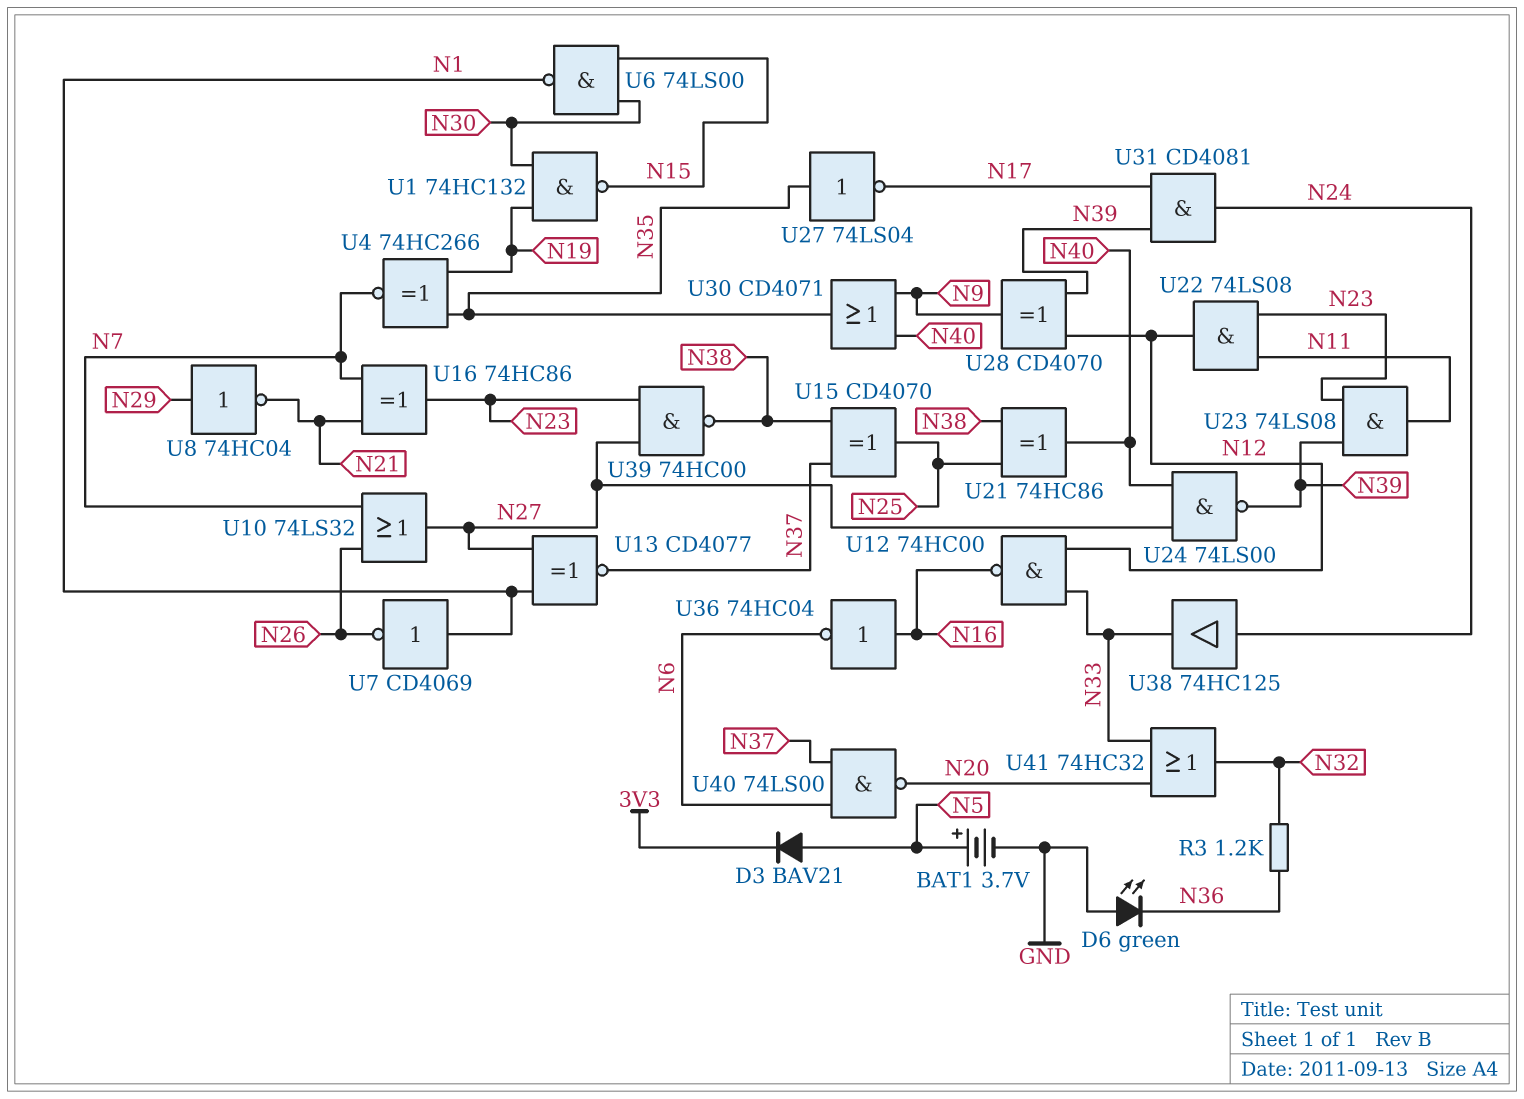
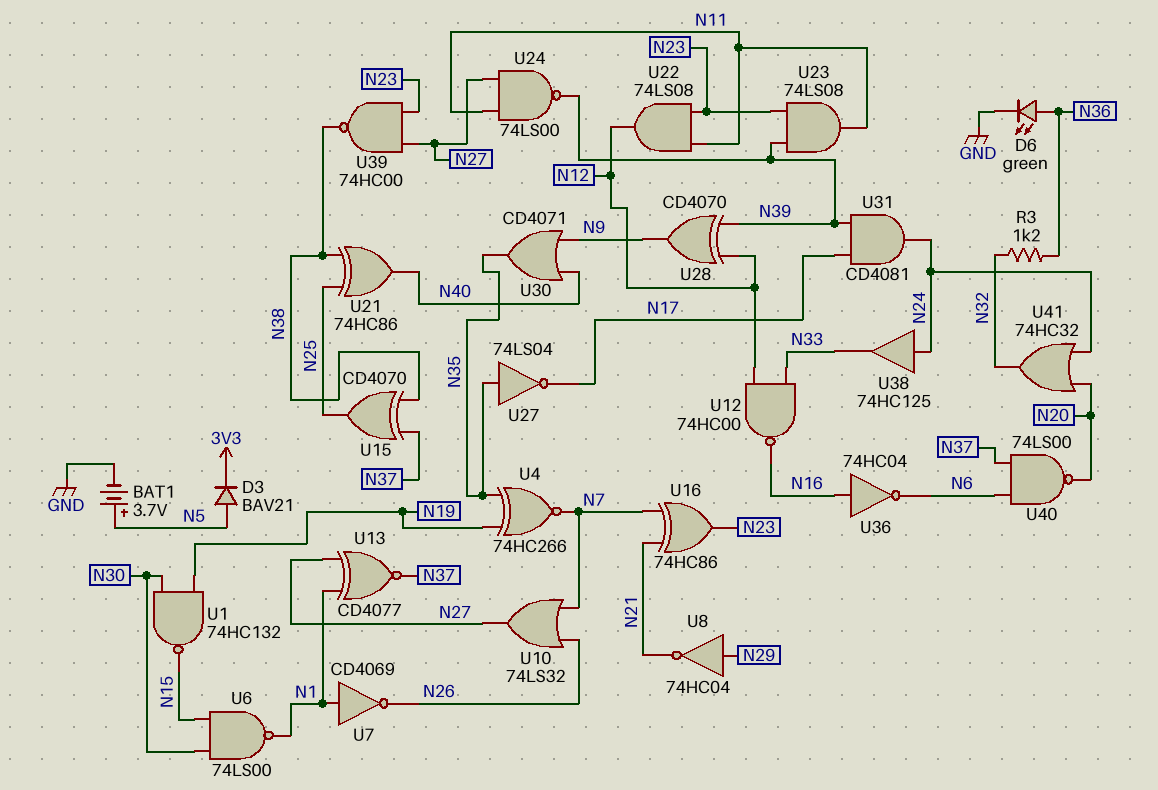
D6: LED green (A GND, K N36) -> LED green (A N36, K GND)
U24: NAND 74LS00 (in N27, in N40, out N39) -> NAND 74LS00 (in N11, in N27, out N39)
U41: OR 74HC32 (in N20, in N33, out N32) -> OR 74HC32 (in N20, in N24, out N32)

